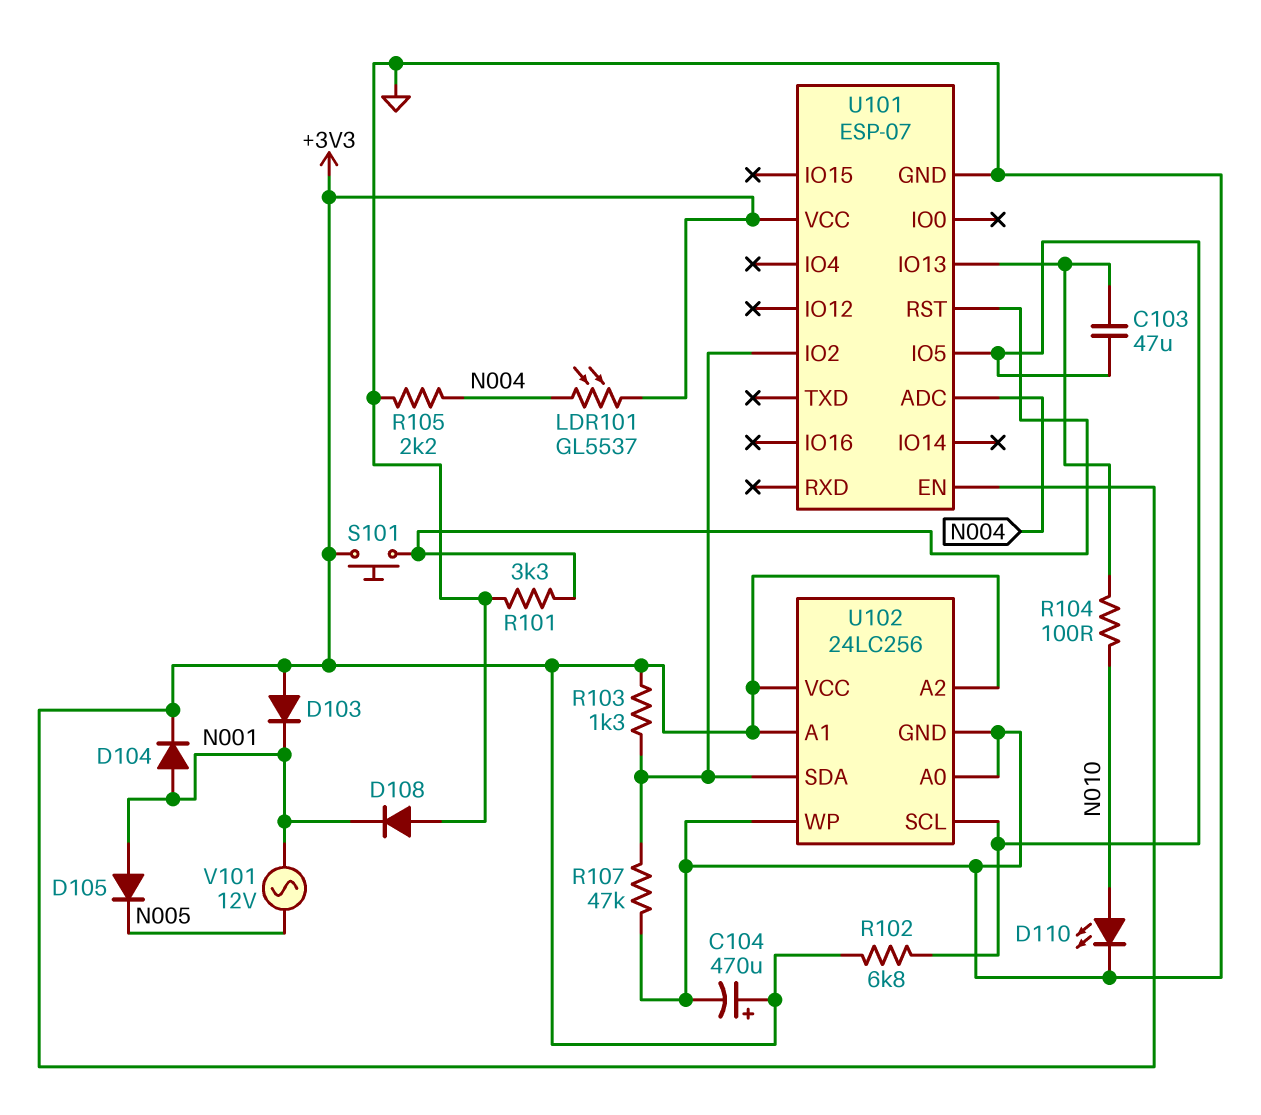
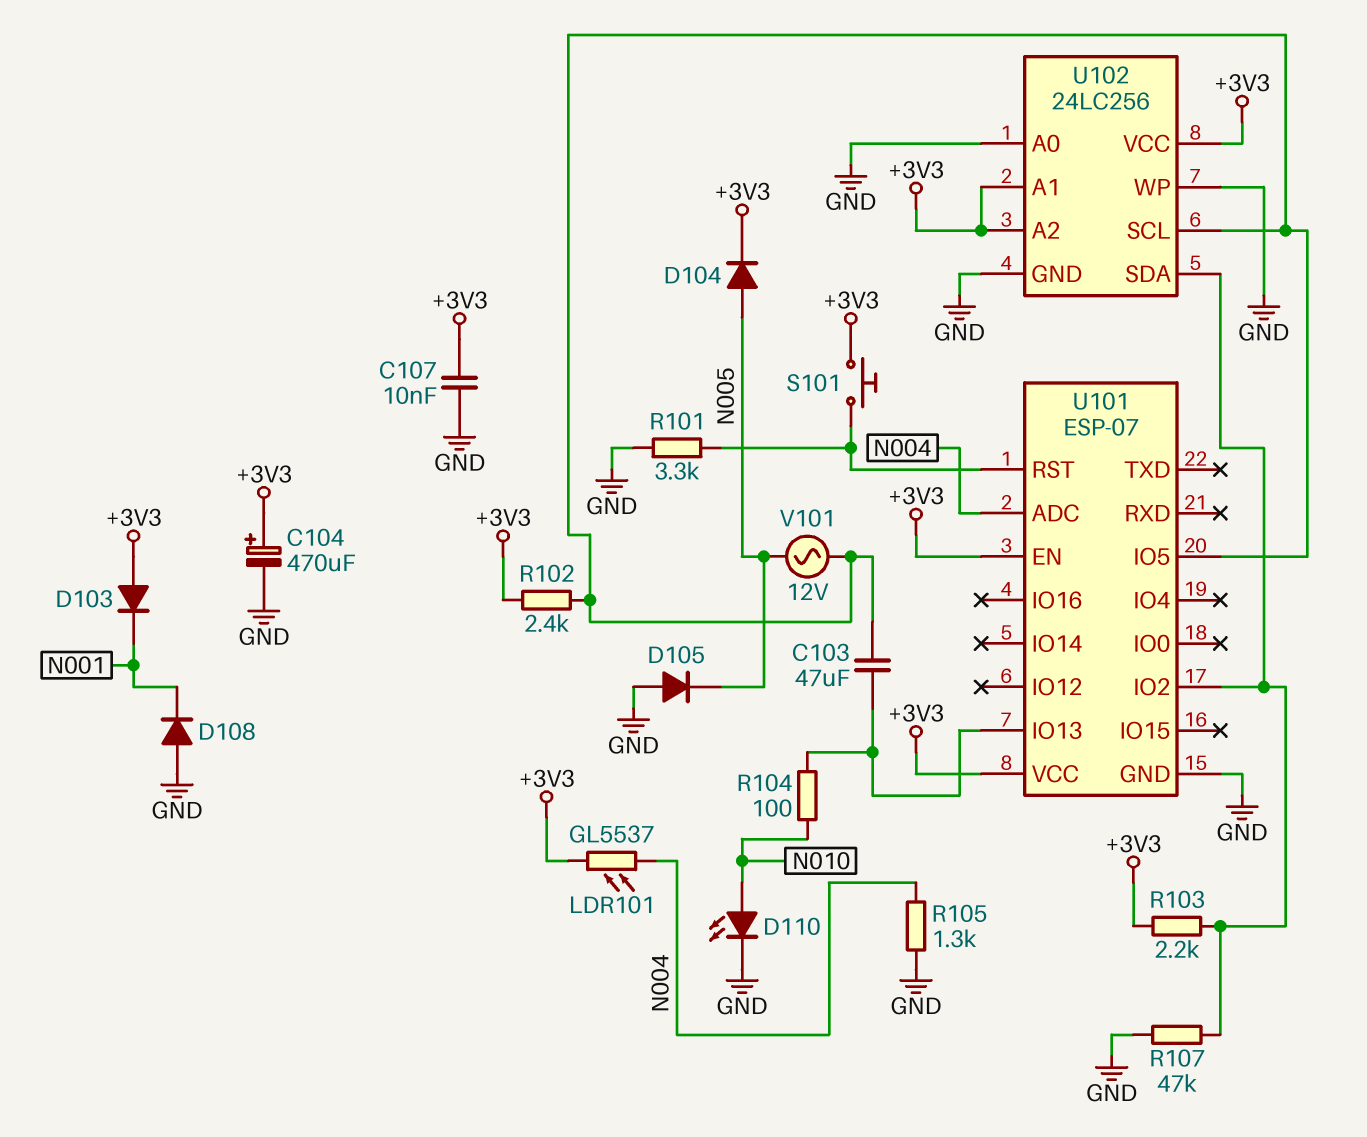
C107: none -> 10nF (+3V3, GND)
D104: diode (A N001, K +3V3) -> diode (A N005, K +3V3)
D105: diode (A N001, K N005) -> diode (A GND, K N005)
R102: 6.8k (+3V3, U101/IO5) -> 2.4k (+3V3, U101/IO5)
R103: 1.3k (+3V3, U101/IO2) -> 2.2k (+3V3, U101/IO2)
R105: 2.2k (GND, N004) -> 1.3k (GND, N004)
V101: AC 12V (N001, N005) -> AC 12V (N005, U101/IO5)

